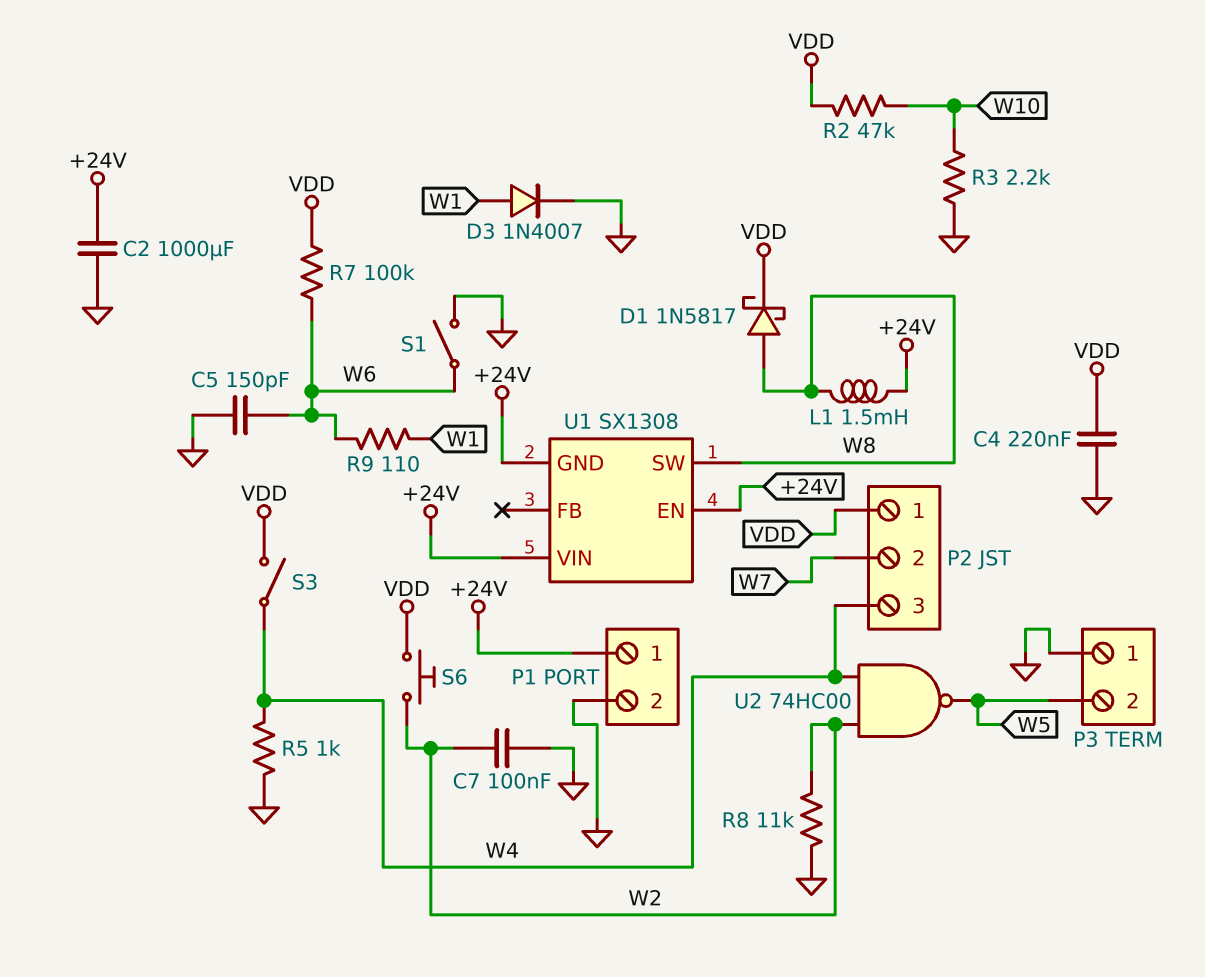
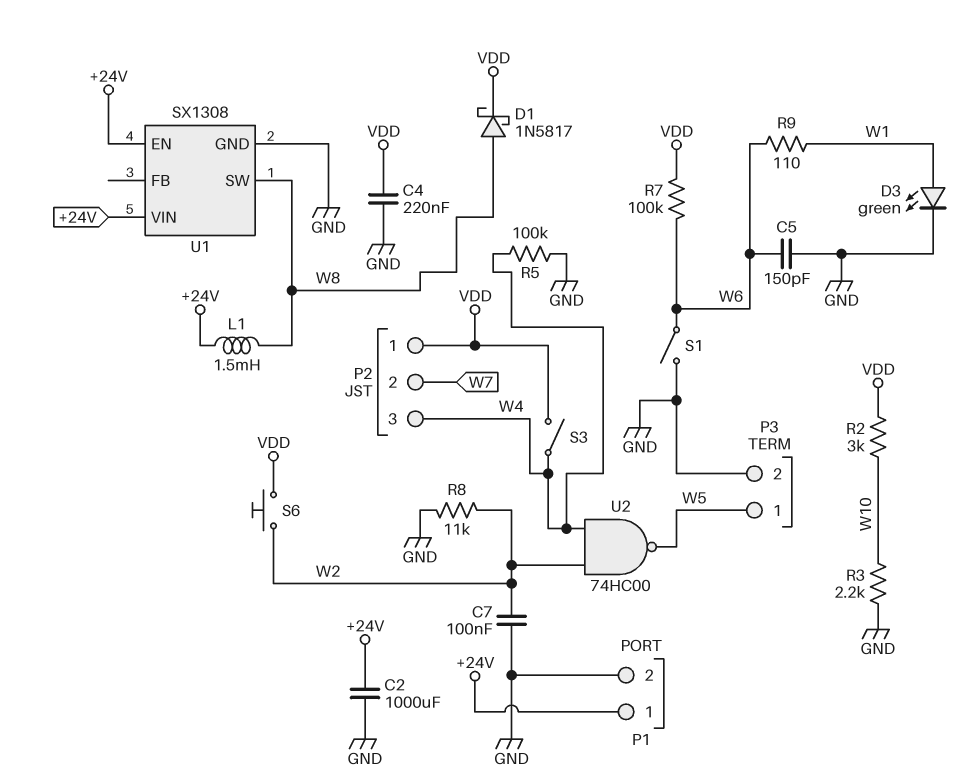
D3: diode 1N4007 (A W1, K GND) -> LED green (A W1, K GND)
P3 pin 1: GND -> W5
P3 pin 2: W5 -> GND
R2: 47k (VDD, W10) -> 3k (VDD, W10)
R5: 1k (GND, W4) -> 100k (GND, W4)
U1 pin GND: +24V -> GND

